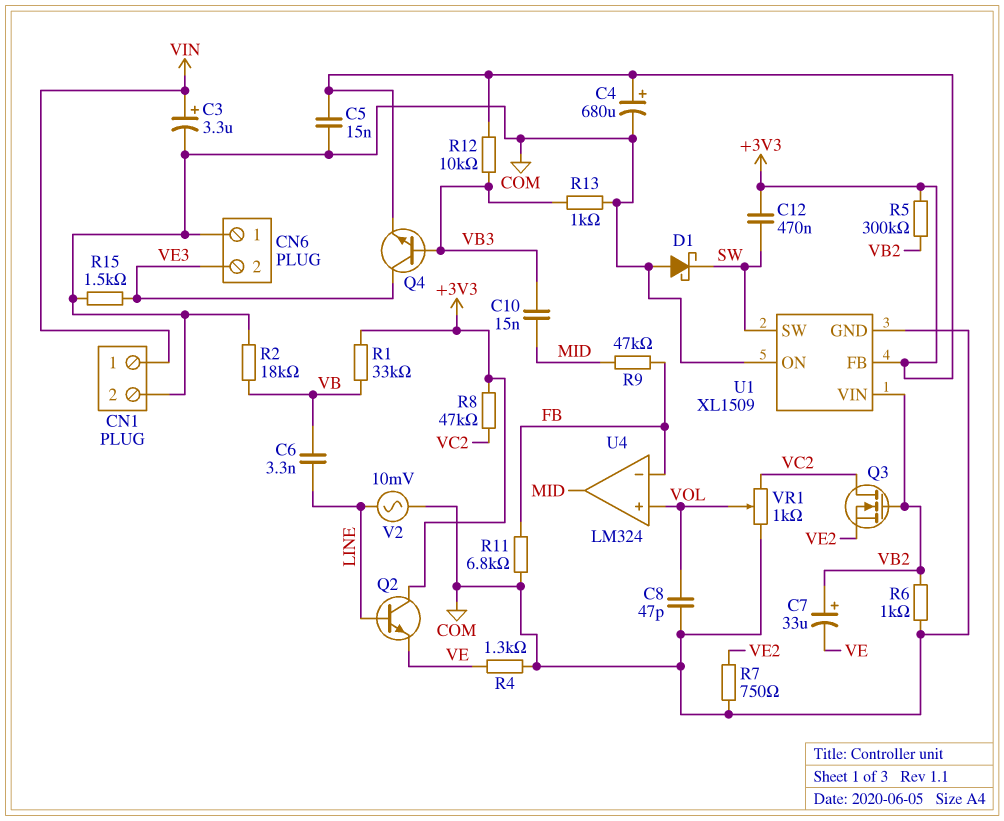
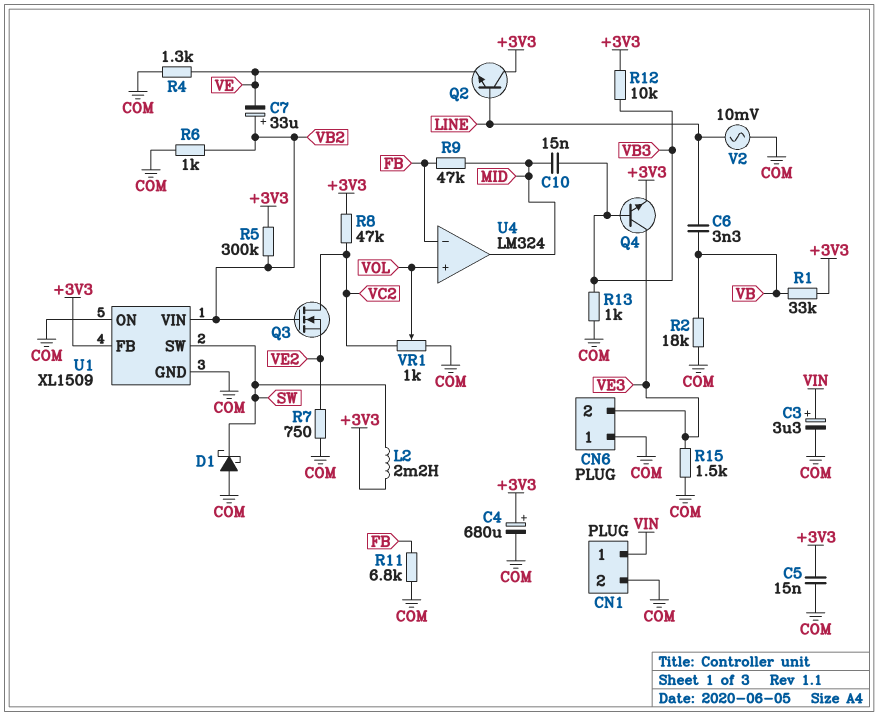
C8: 47pF (COM, VOL) -> none
C12: 470nF (+3V3, SW) -> none
L2: none -> 2.2mH (+3V3, SW)

